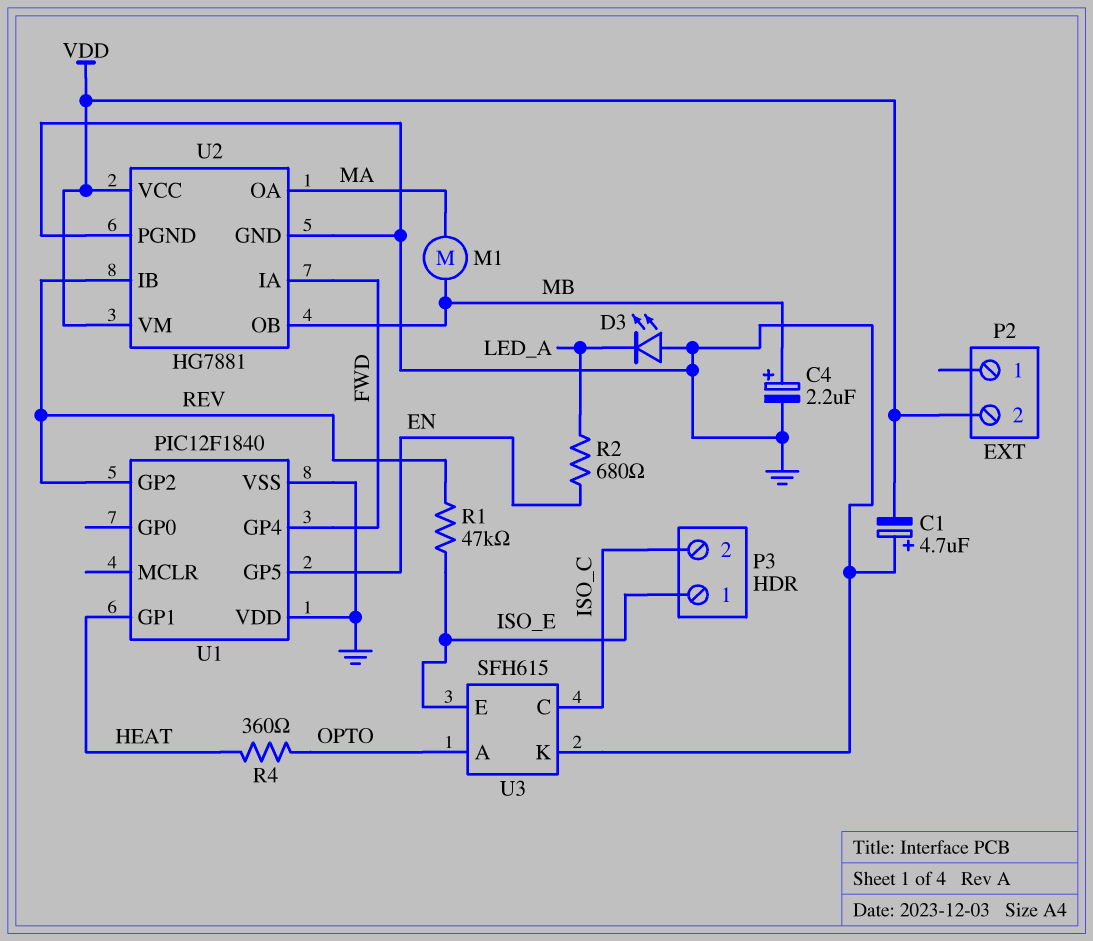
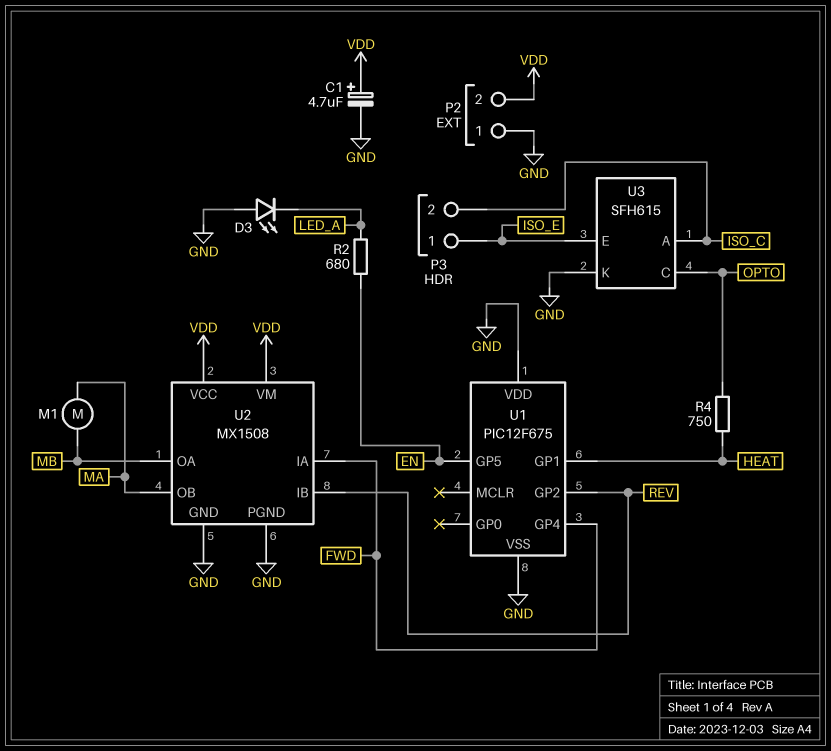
C1: 4.7uF (plus GND, minus VDD) -> 4.7uF (plus VDD, minus GND)
C4: 2.2uF (plus MB, minus GND) -> none
P2 pin 1: none -> GND
R1: 47k (ISO_E, REV) -> none
R4: 360 (HEAT, OPTO) -> 750 (HEAT, OPTO)
U1: PIC12F1840 -> PIC12F675
U2: HG7881 -> MX1508
U2 pin OA: MA -> MB
U2 pin OB: MB -> MA
U3 pin A: OPTO -> ISO_C
U3 pin C: ISO_C -> OPTO

